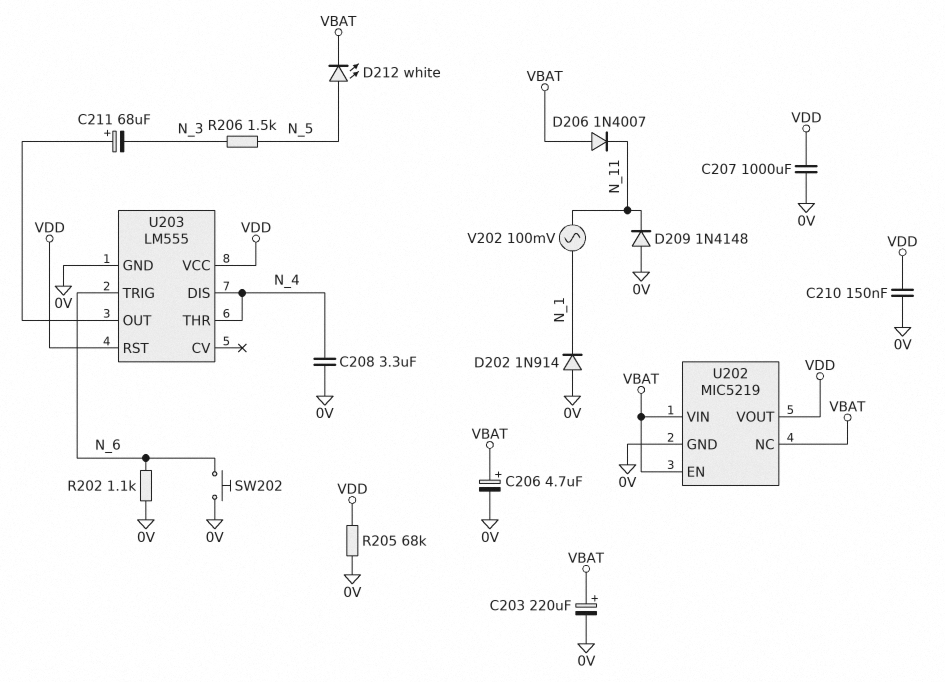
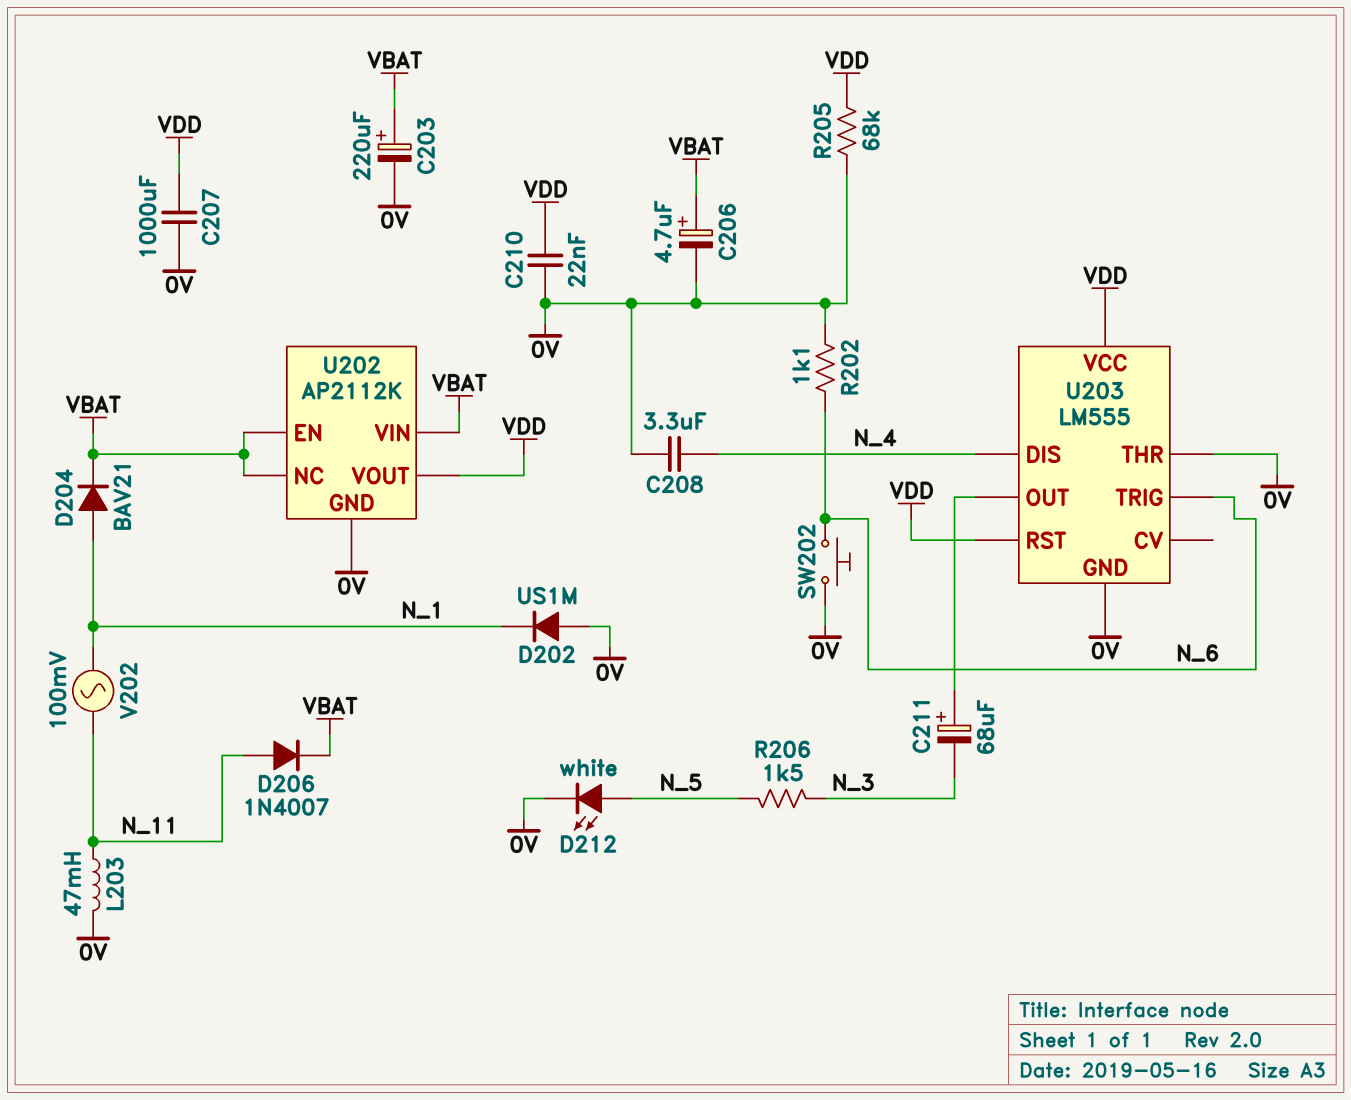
C210: 150nF (0V, VDD) -> 22nF (0V, VDD)
D202: diode 1N914 (A 0V, K N_1) -> diode US1M (A 0V, K N_1)
D204: none -> diode BAV21 (A N_1, K VBAT)
D206: diode 1N4007 (A VBAT, K N_11) -> diode 1N4007 (A N_11, K VBAT)
D209: diode 1N4148 (A 0V, K N_11) -> none
D212: LED white (A N_5, K VBAT) -> LED white (A N_5, K 0V)
L203: none -> 47mH (0V, N_11)
U202: MIC5219 -> AP2112K
U203 pin THR: N_4 -> 0V

